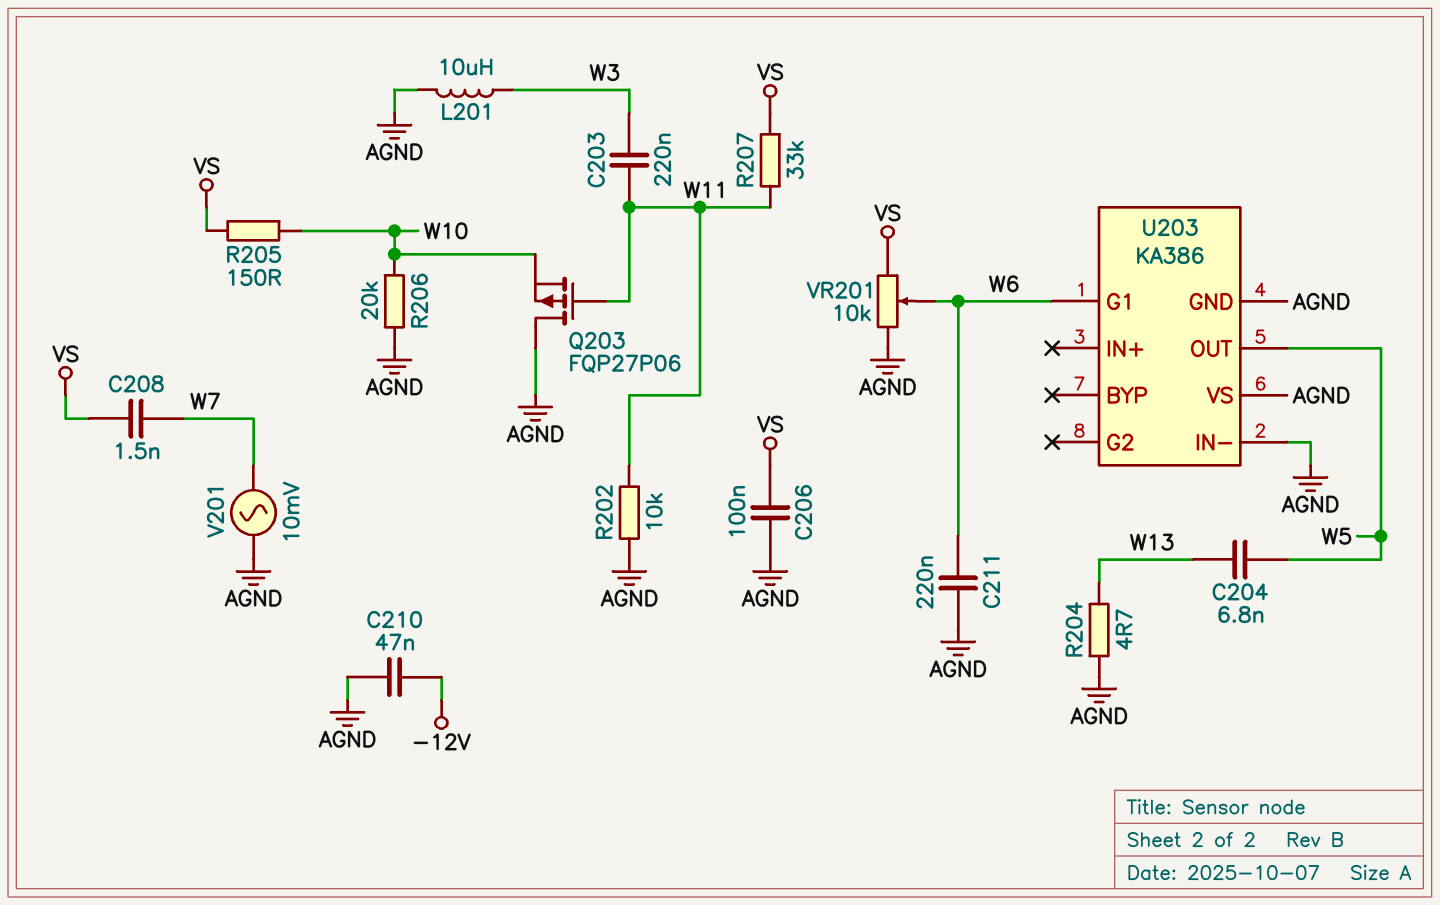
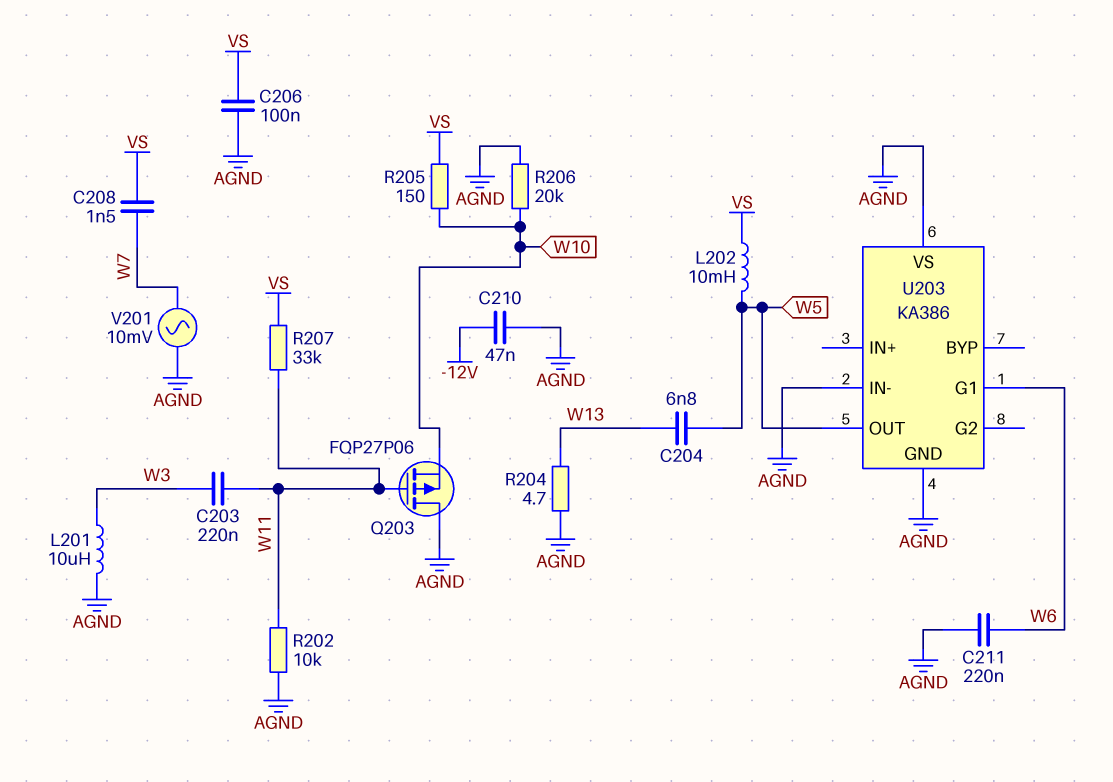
L202: none -> 10mH (VS, W5)
VR201: 10k (AGND, VS, wiper W6) -> none

